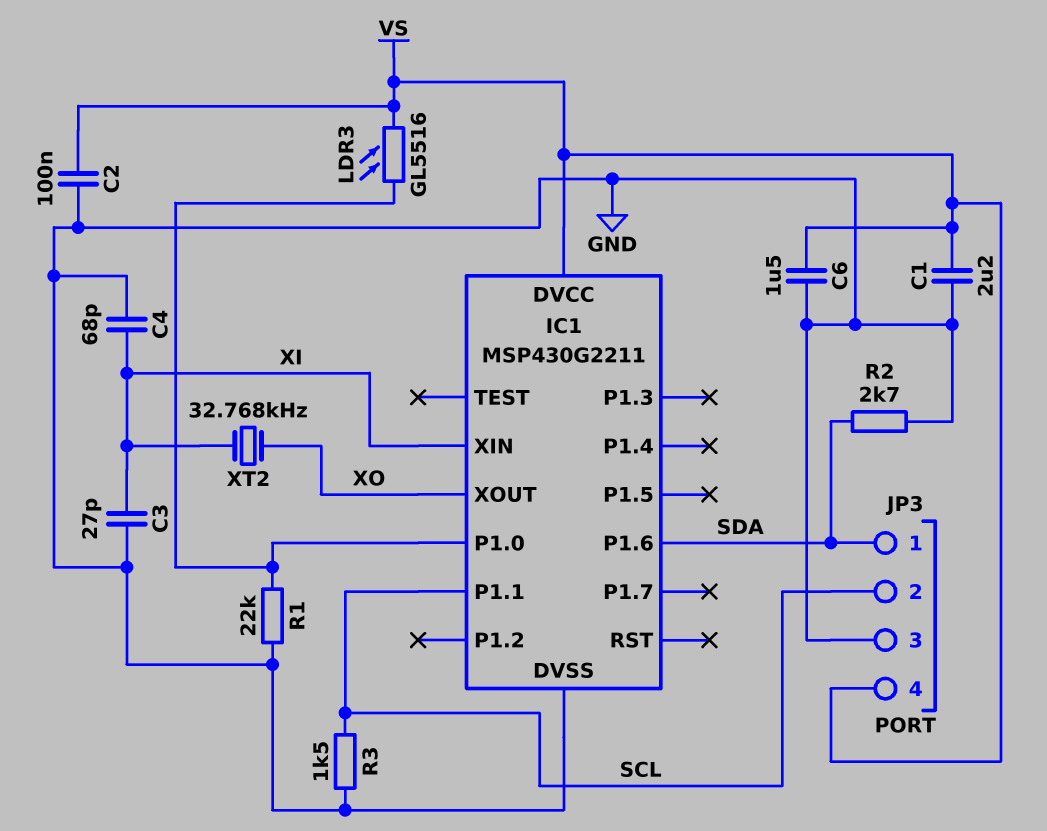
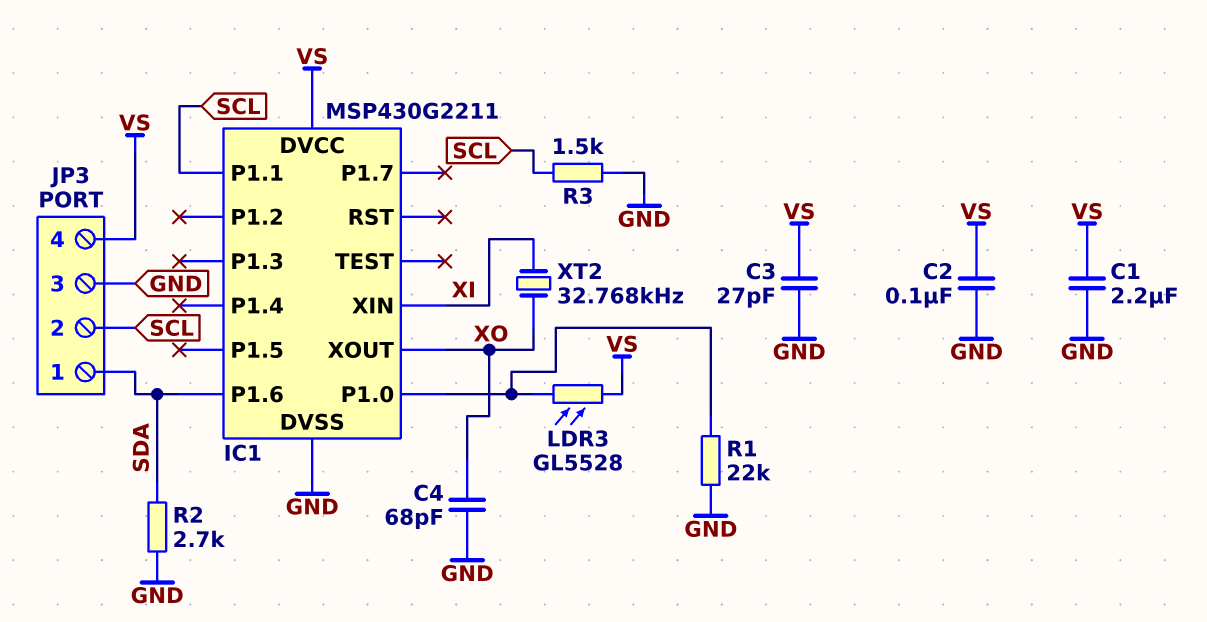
C3: 27pF (GND, XI) -> 27pF (GND, VS)
C4: 68pF (GND, XI) -> 68pF (GND, XO)
C6: 1.5uF (GND, VS) -> none
LDR3: GL5516 (IC1/P1.0, VS) -> GL5528 (IC1/P1.0, VS)

